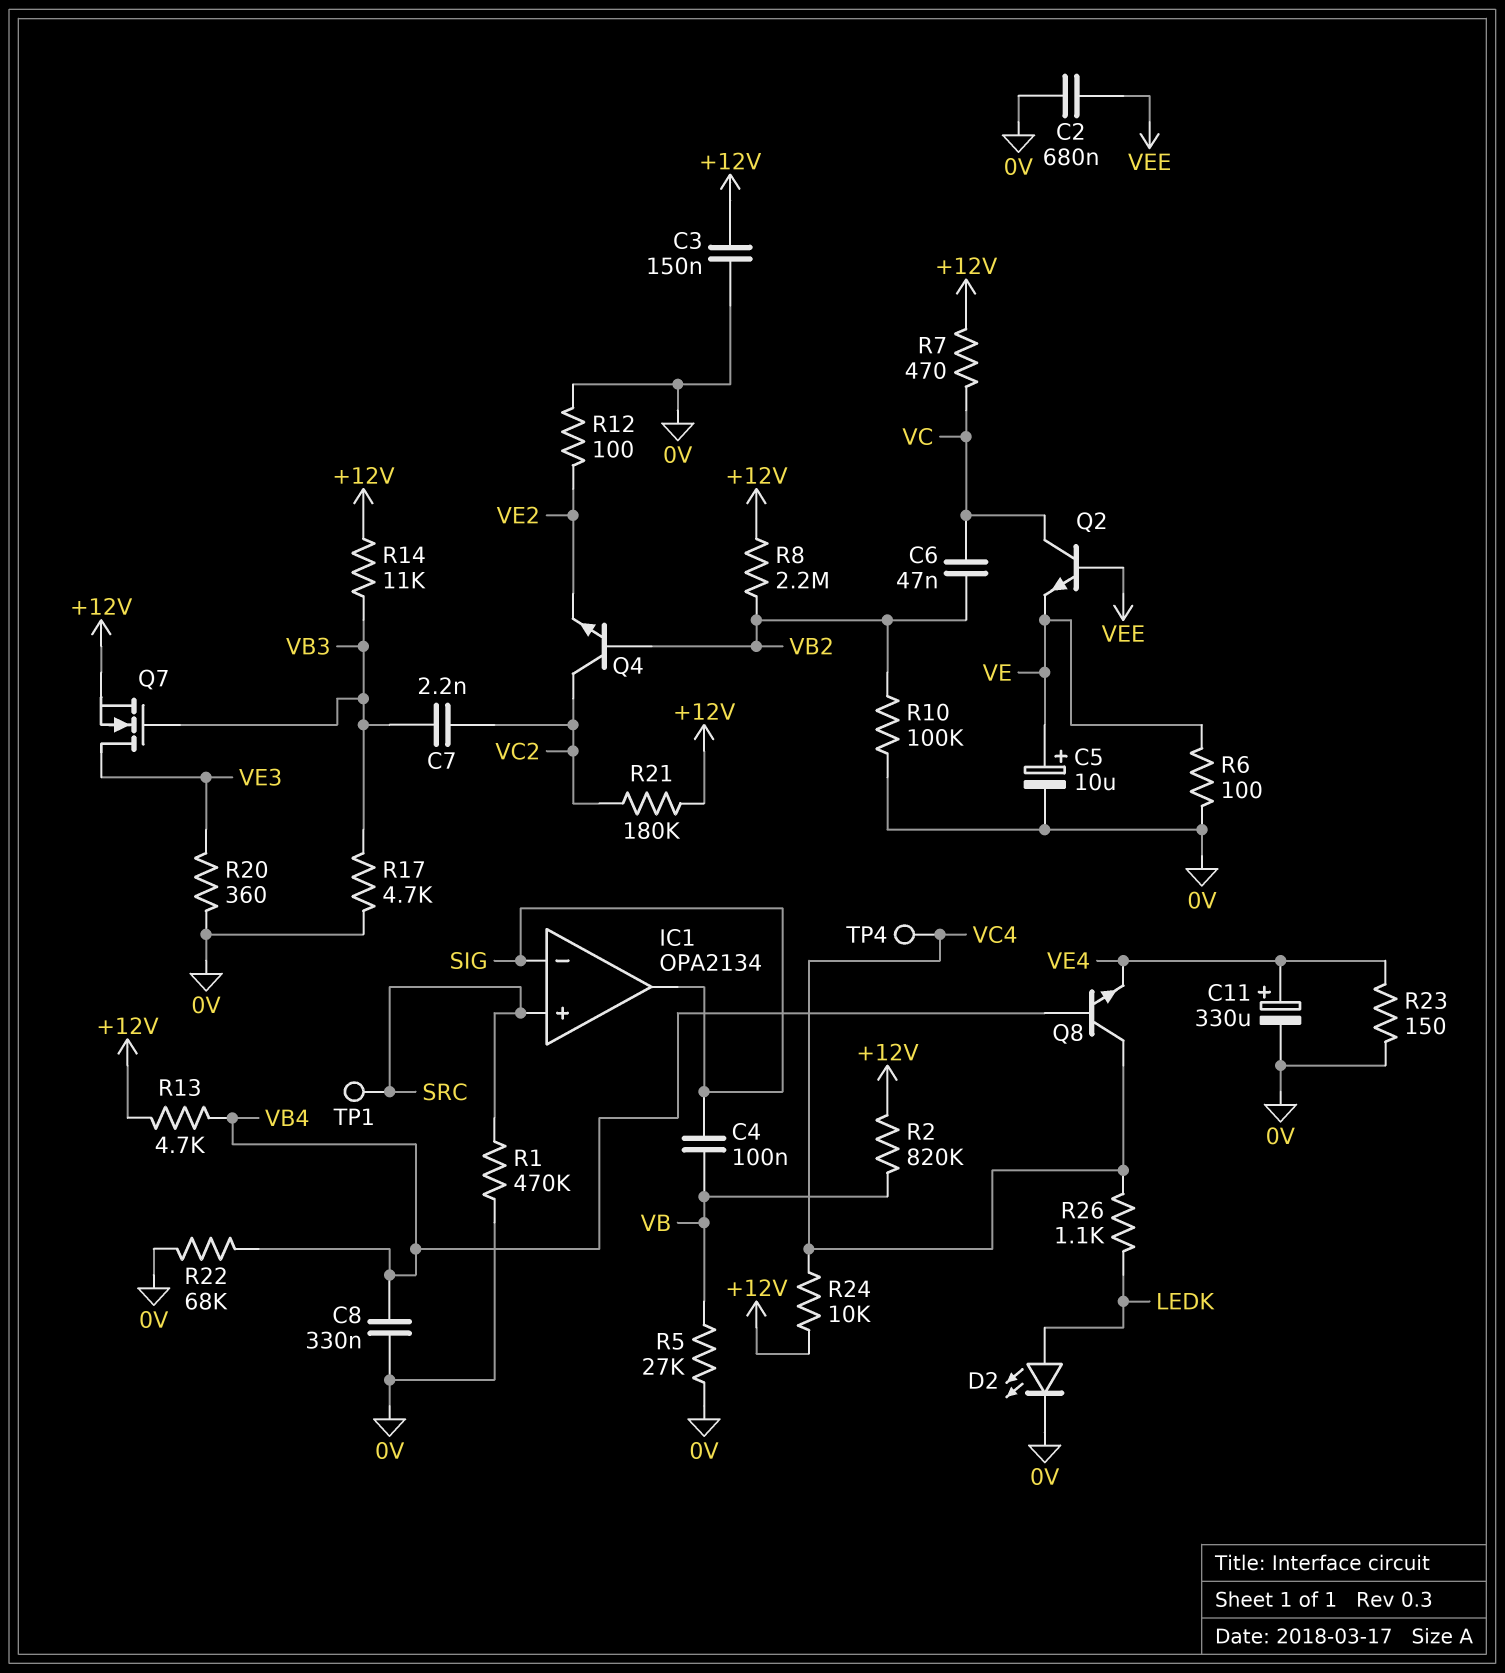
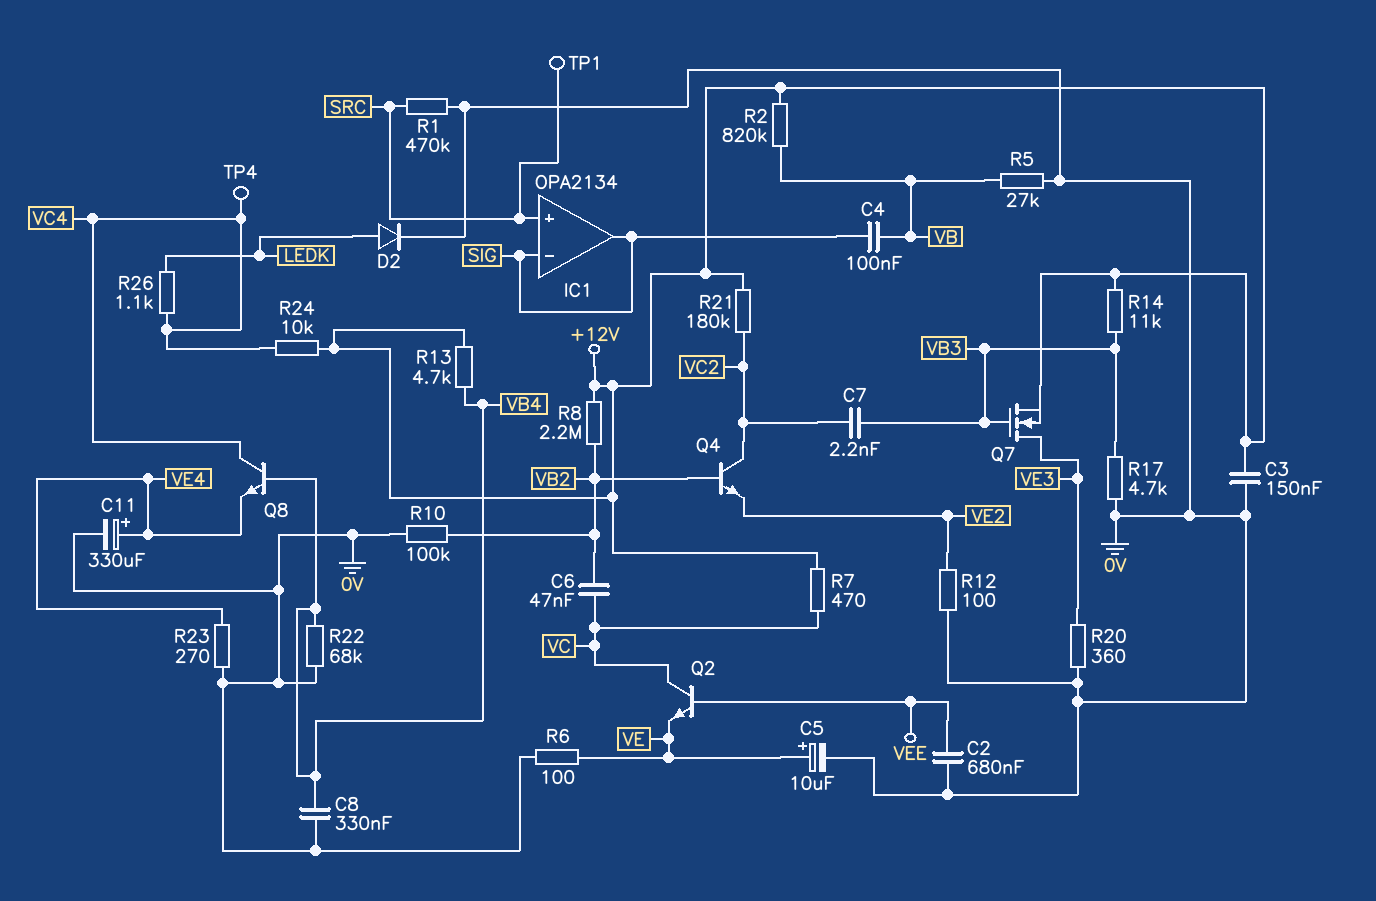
D2: LED (A LEDK, K 0V) -> diode (A LEDK, K 0V)
R23: 150 (0V, VE4) -> 270 (0V, VE4)

